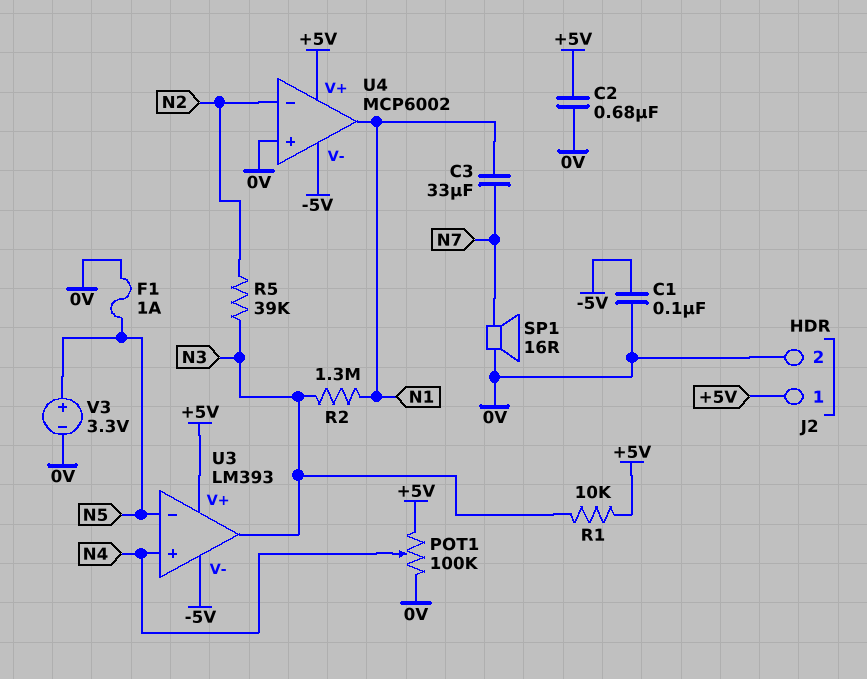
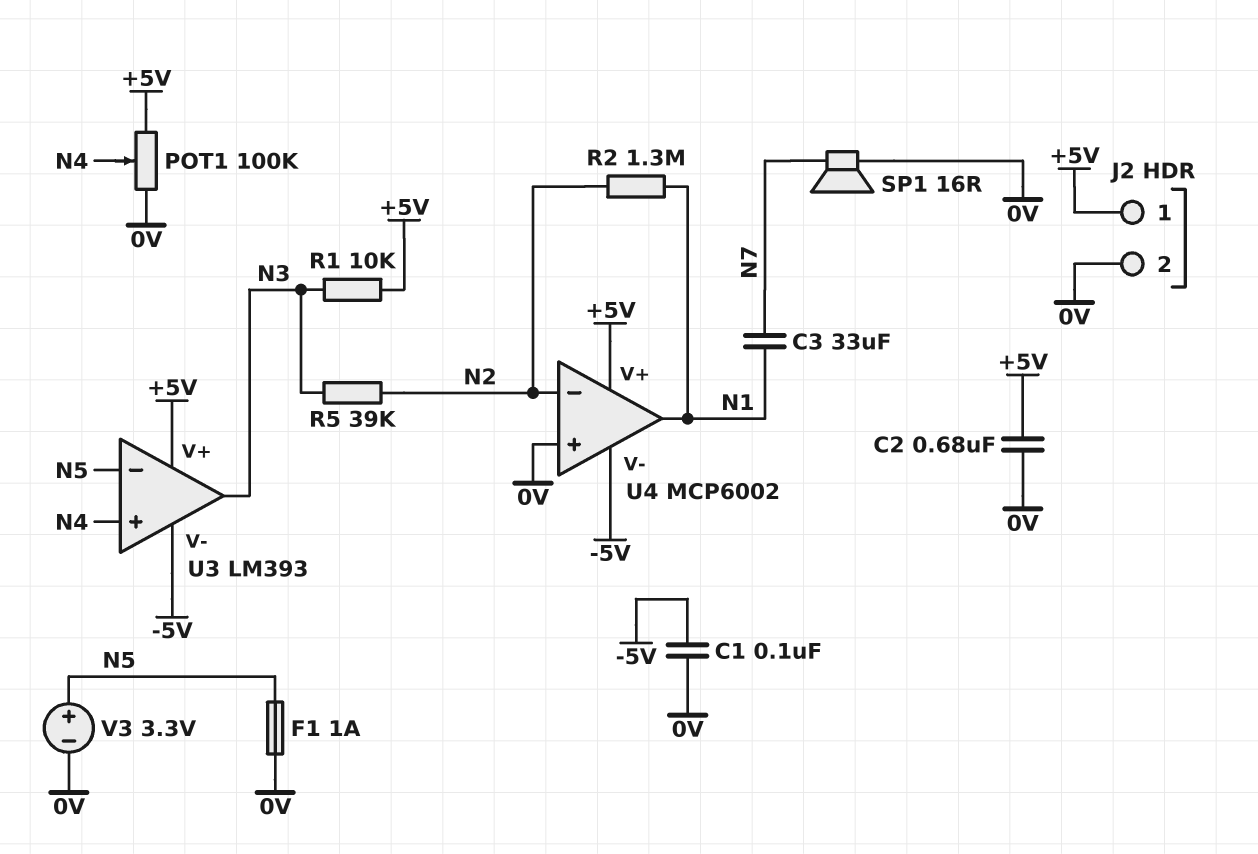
R2: 1.3M (N1, N3) -> 1.3M (N1, N2)

